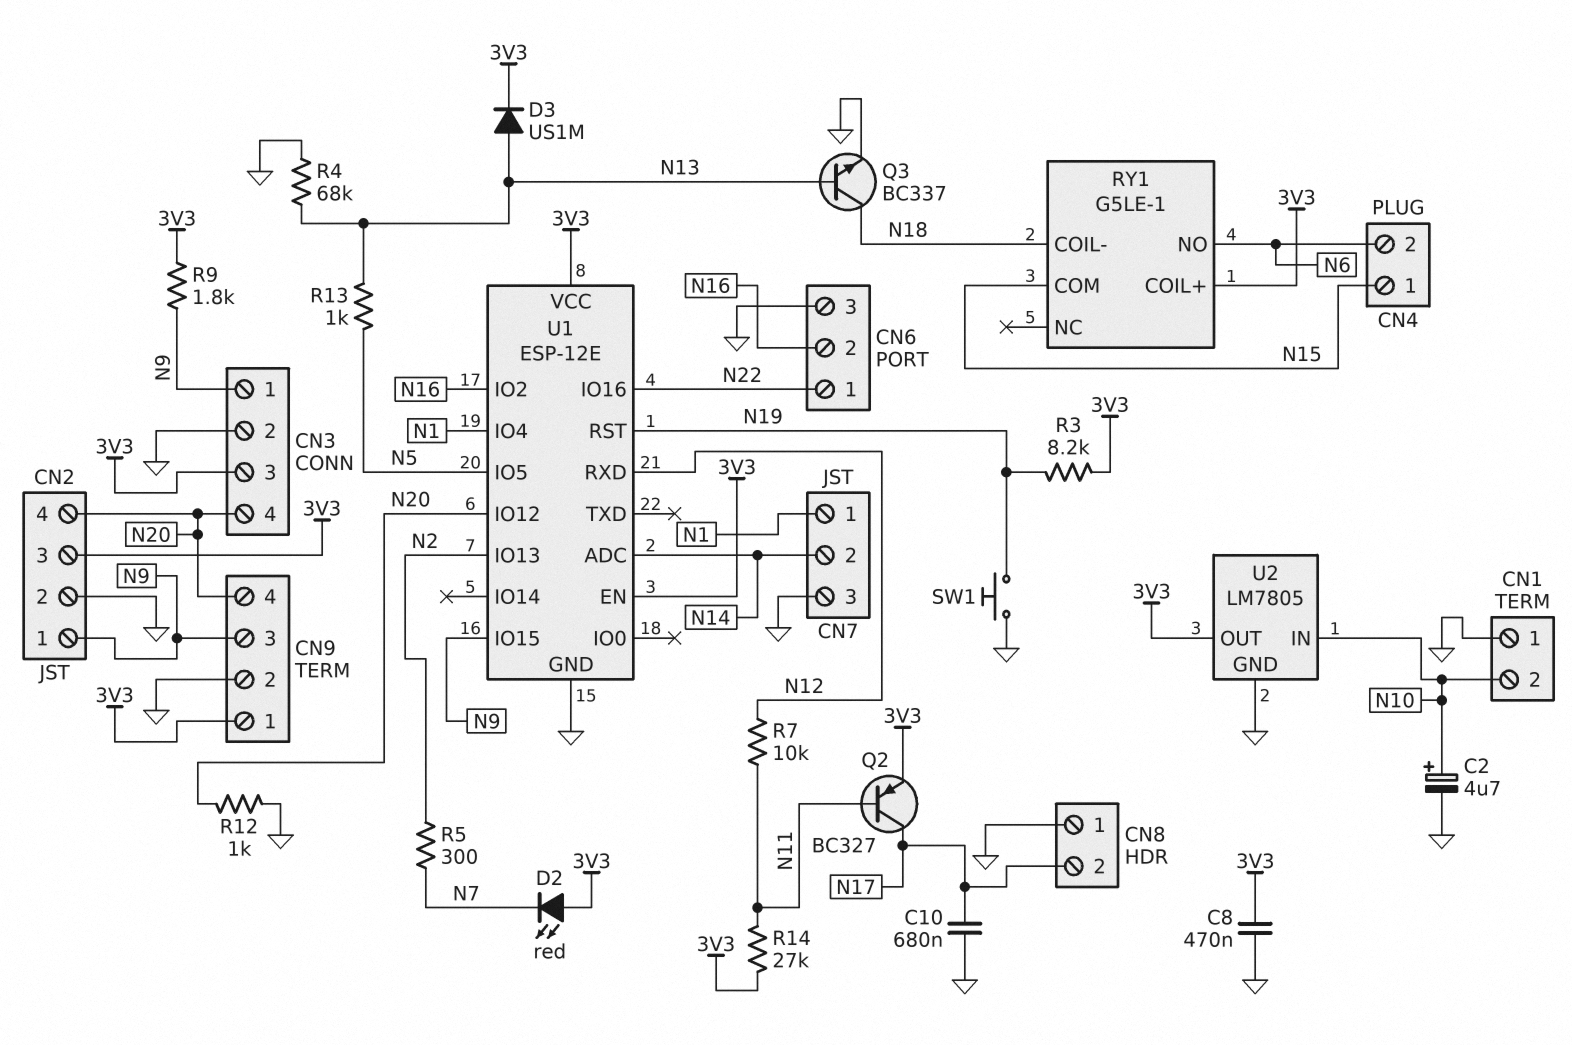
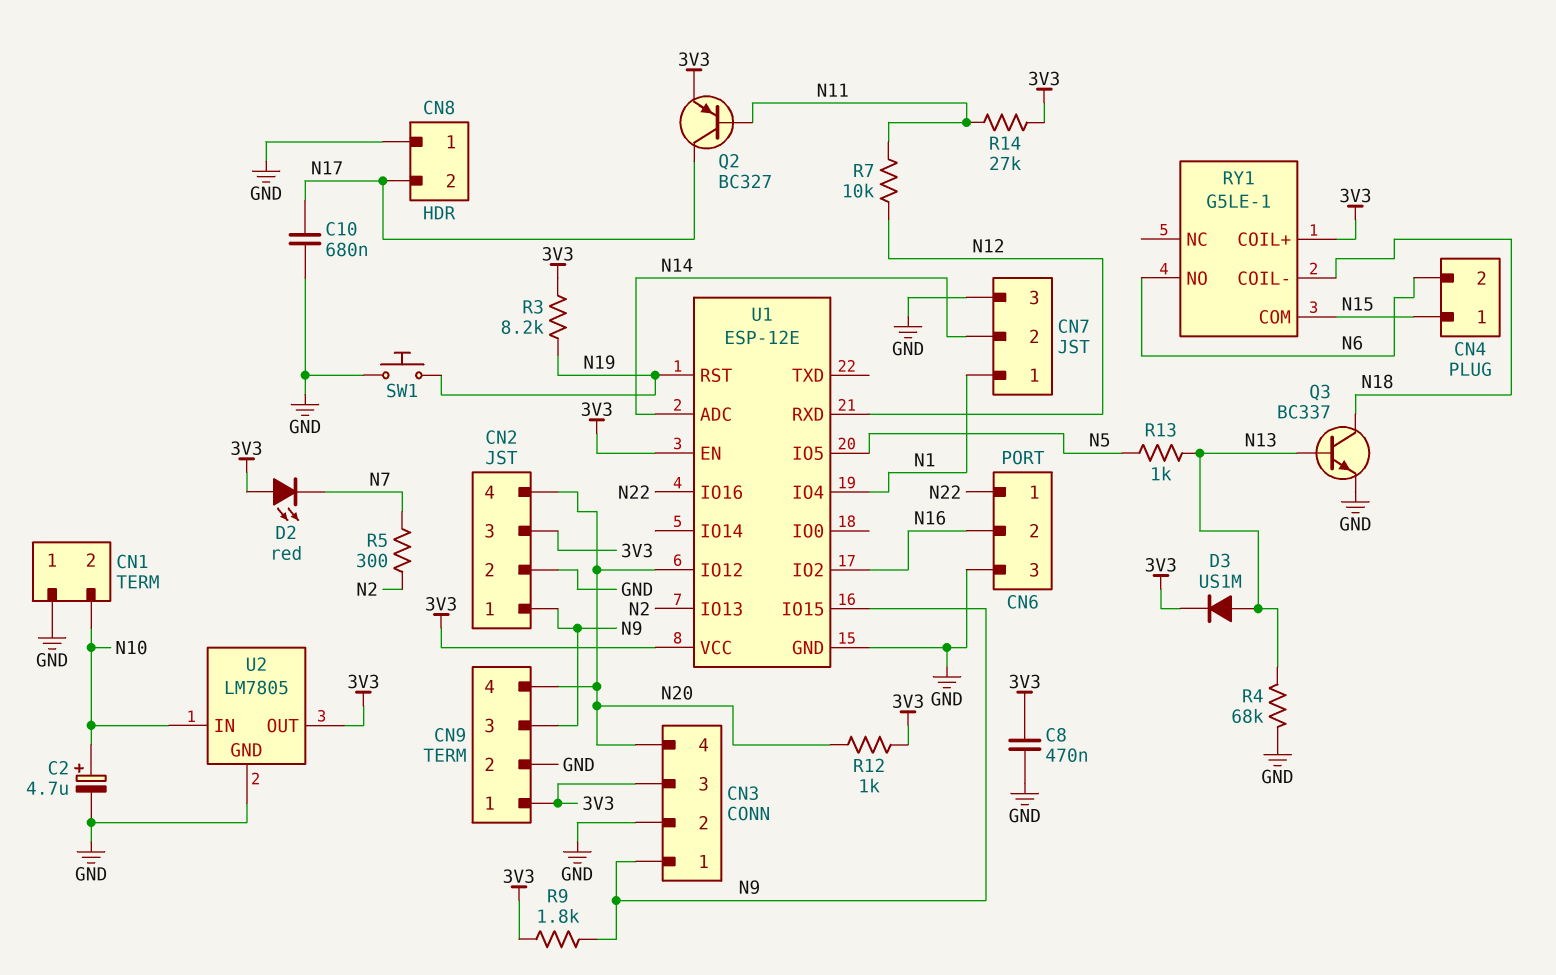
R12: 1k (GND, N20) -> 1k (3V3, N20)

